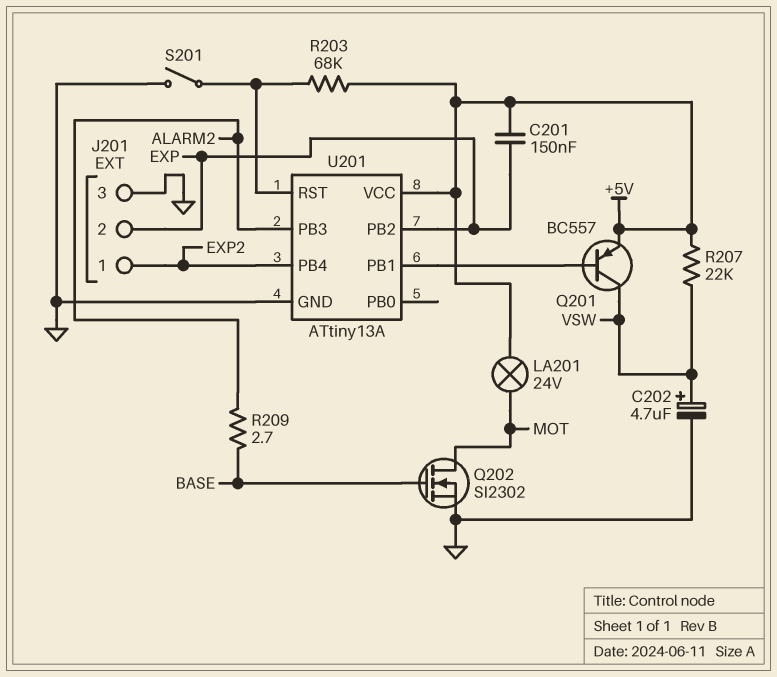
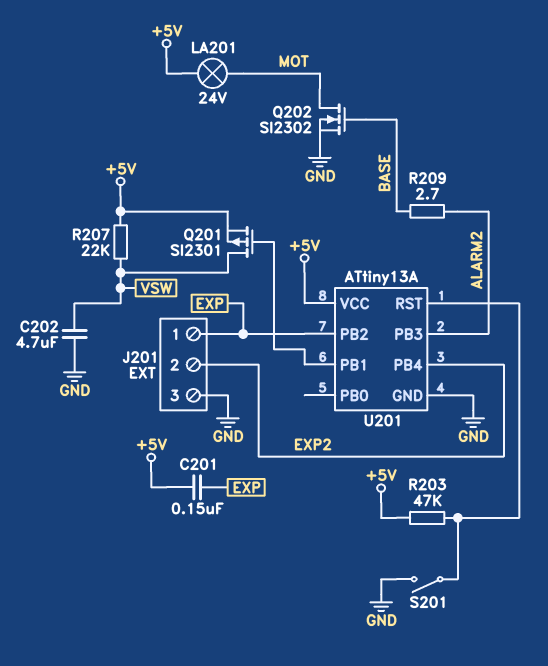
C202: 4.7uF (plus VSW, minus GND) -> 4.7uF (GND, VSW)
J201 pin 1: EXP2 -> EXP
J201 pin 2: EXP -> EXP2
Q201: PNP BC557 (B U201/PB1, C VSW, E +5V) -> PMOS SI2301 (G U201/PB1, D VSW, S +5V)
R203: 68k (+5V, U201/RST) -> 47k (+5V, U201/RST)

